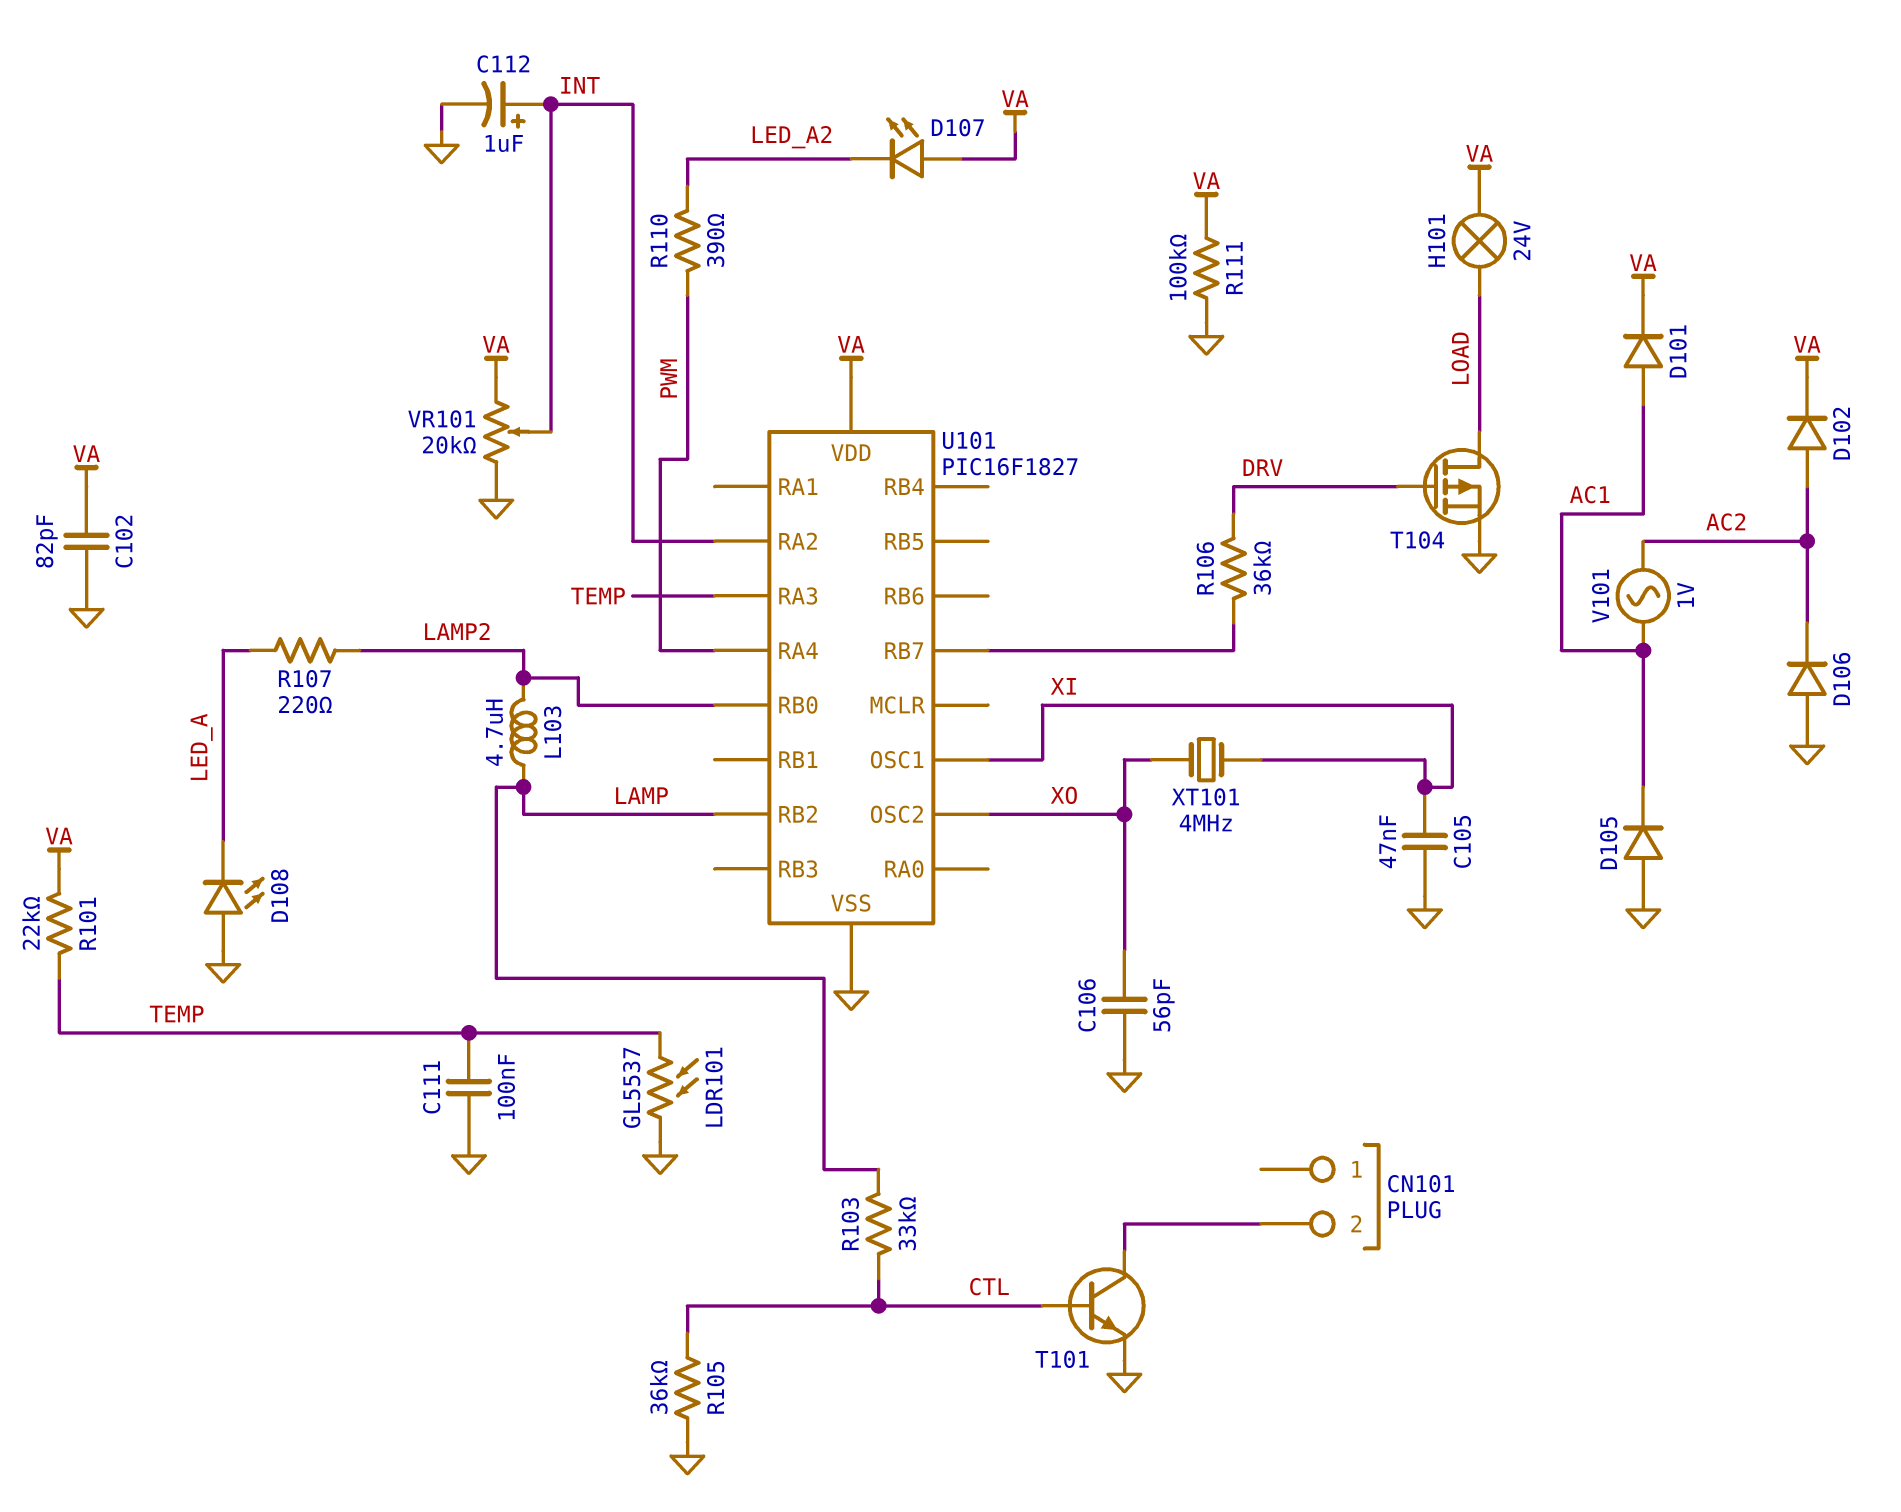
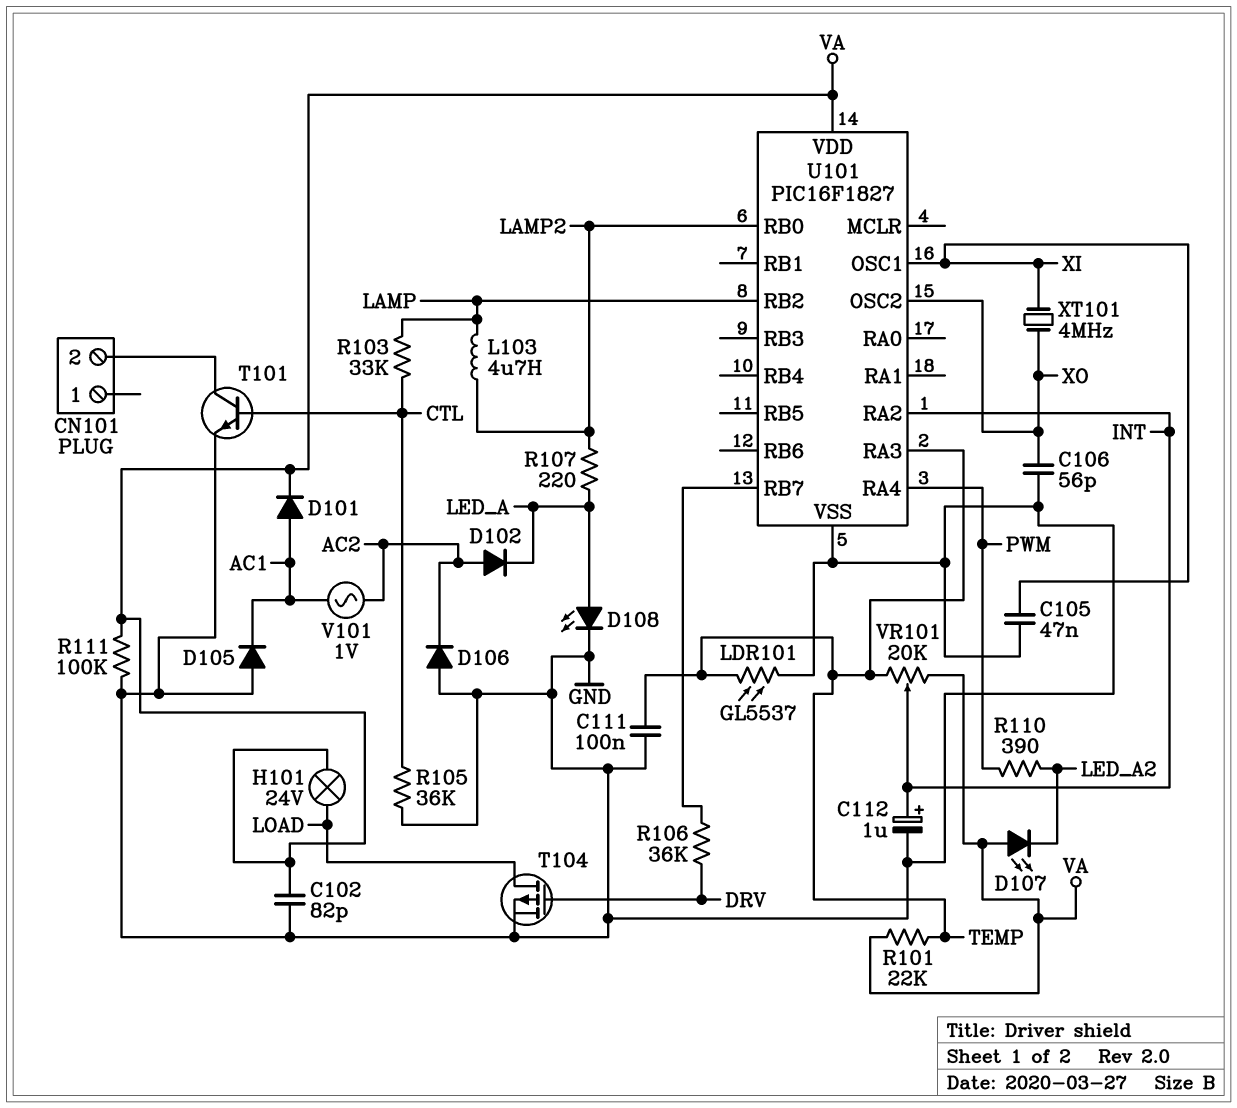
D102: diode (A AC2, K VA) -> diode (A AC2, K LED_A)
D108: LED (A GND, K LED_A) -> LED (A LED_A, K GND)
VR101: 20k (GND, VA, wiper INT) -> 20k (TEMP, VA, wiper INT)

